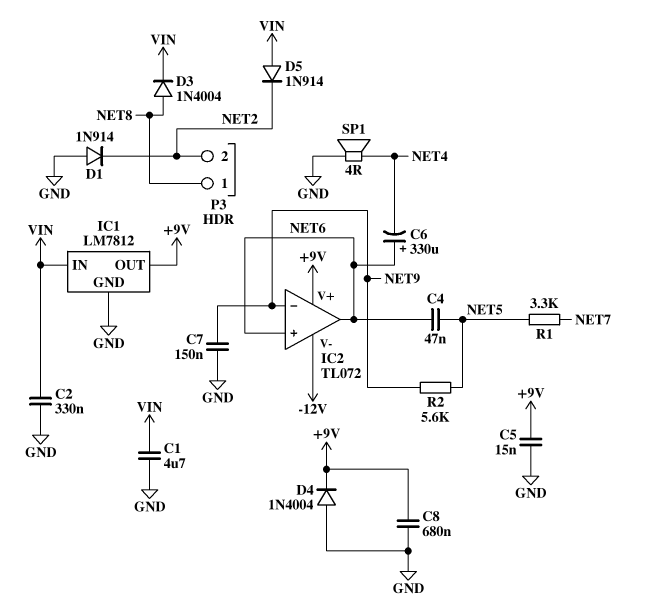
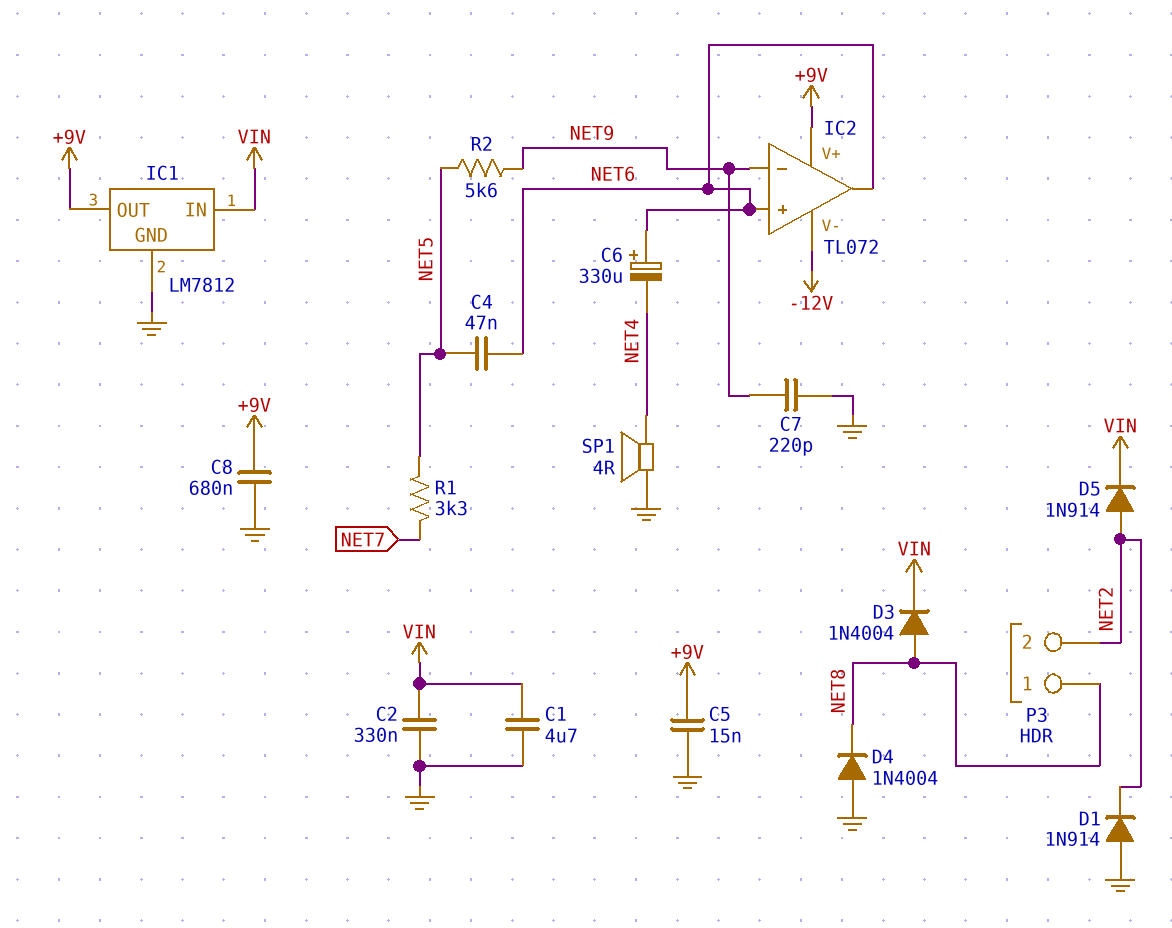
C7: 150nF (GND, NET9) -> 220pF (GND, NET9)
D4: diode 1N4004 (A GND, K +9V) -> diode 1N4004 (A GND, K NET8)
D5: diode 1N914 (A VIN, K NET2) -> diode 1N914 (A NET2, K VIN)

